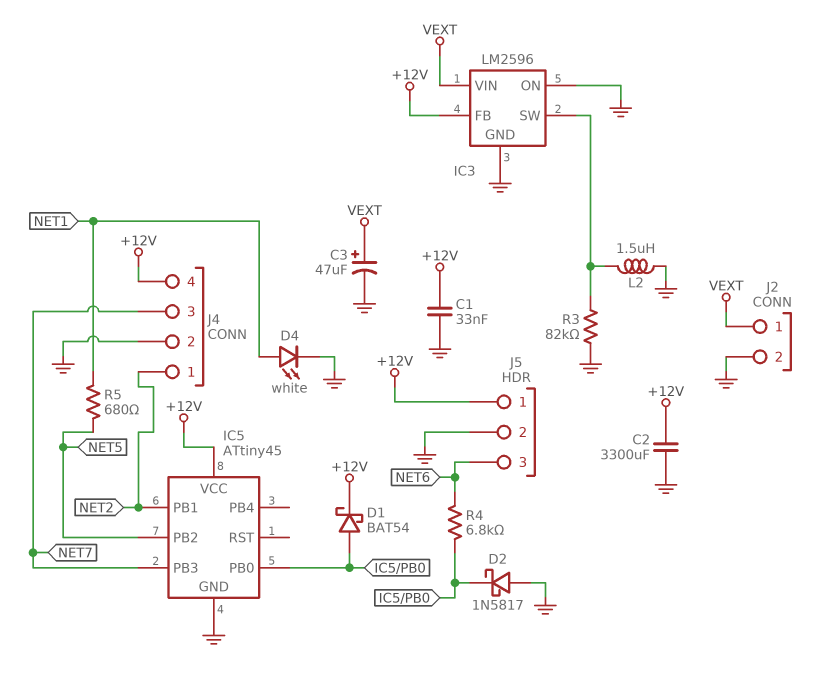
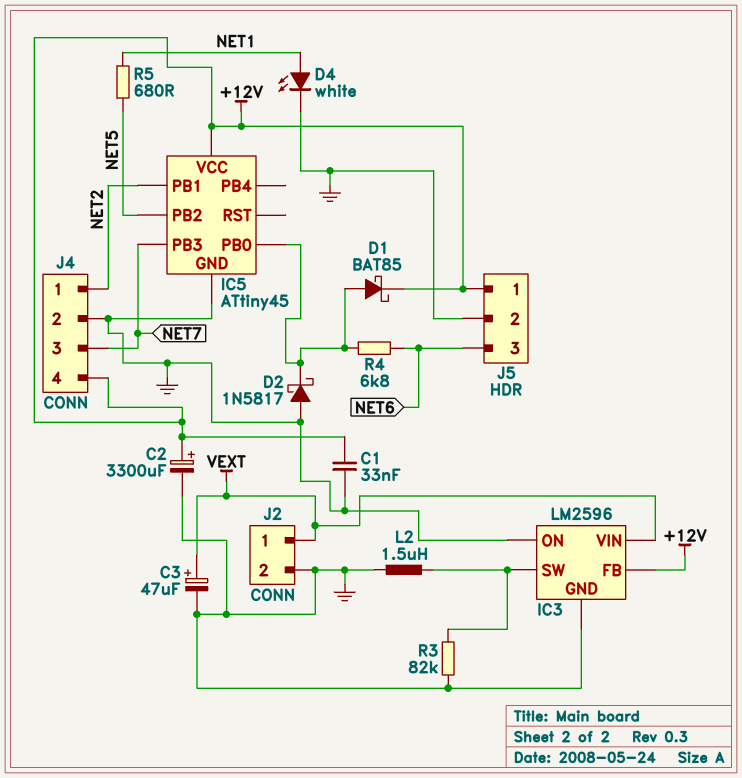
C2: 3300uF (+12V, GND) -> 3300uF (plus +12V, minus GND)
D1: schottky BAT54 (A IC5/PB0, K +12V) -> schottky BAT85 (A IC5/PB0, K +12V)

